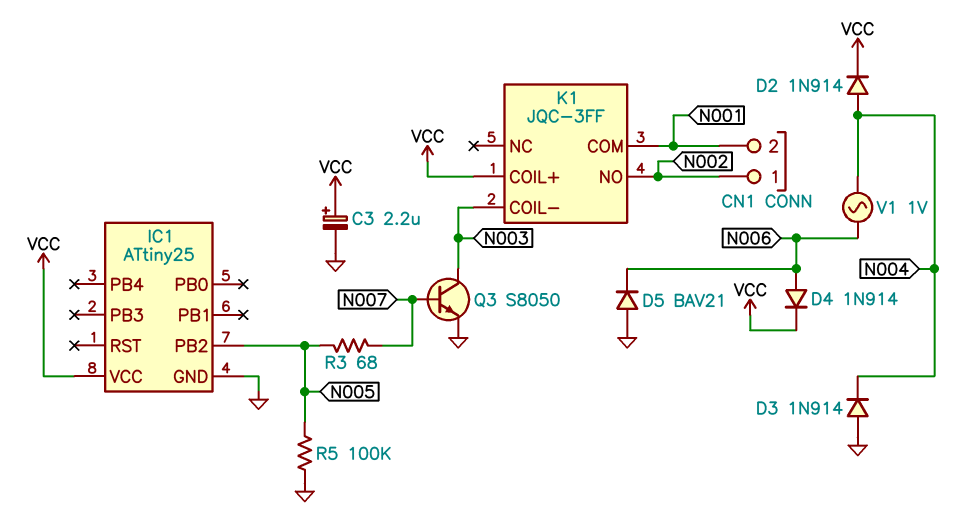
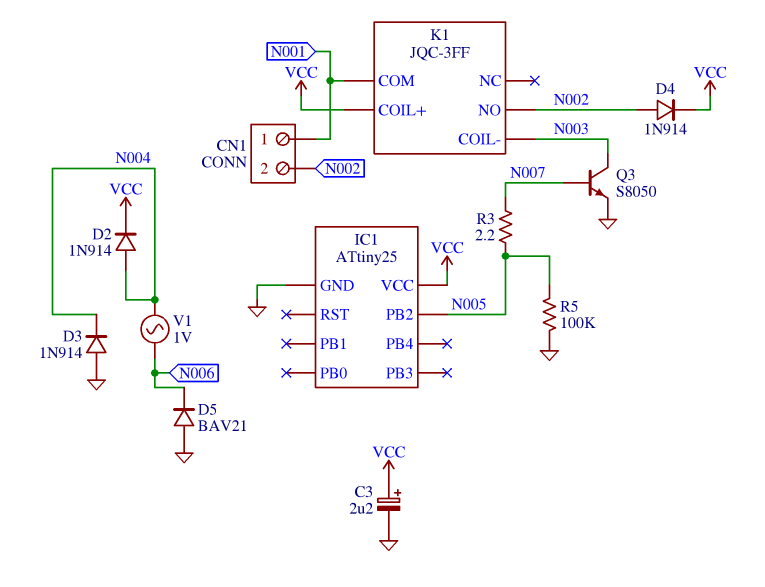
CN1 pin 1: N002 -> N001
CN1 pin 2: N001 -> N002
D4: diode 1N914 (A N006, K VCC) -> diode 1N914 (A N002, K VCC)
R3: 68 (N005, N007) -> 2.2 (N005, N007)

